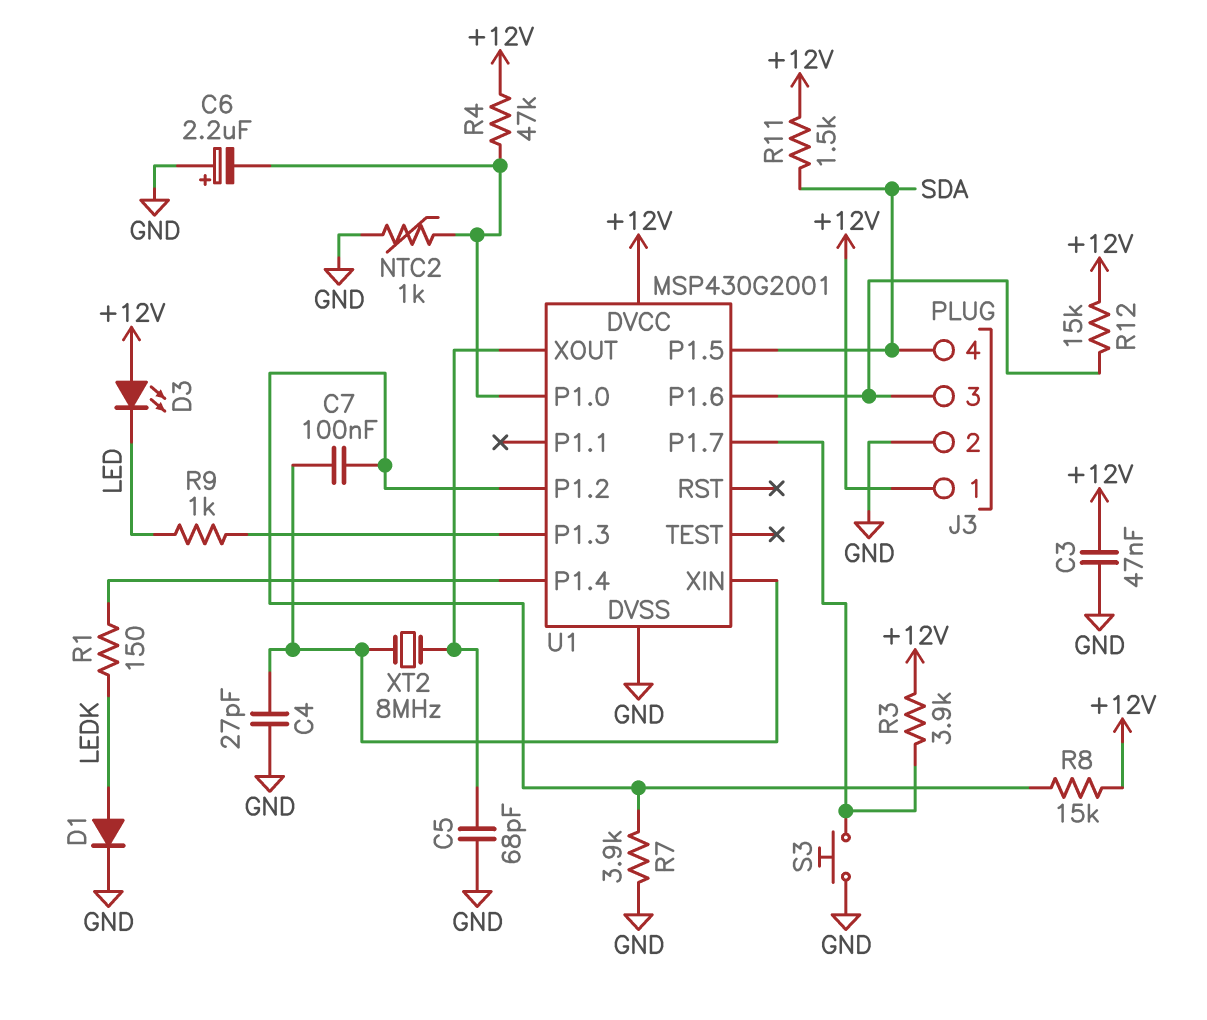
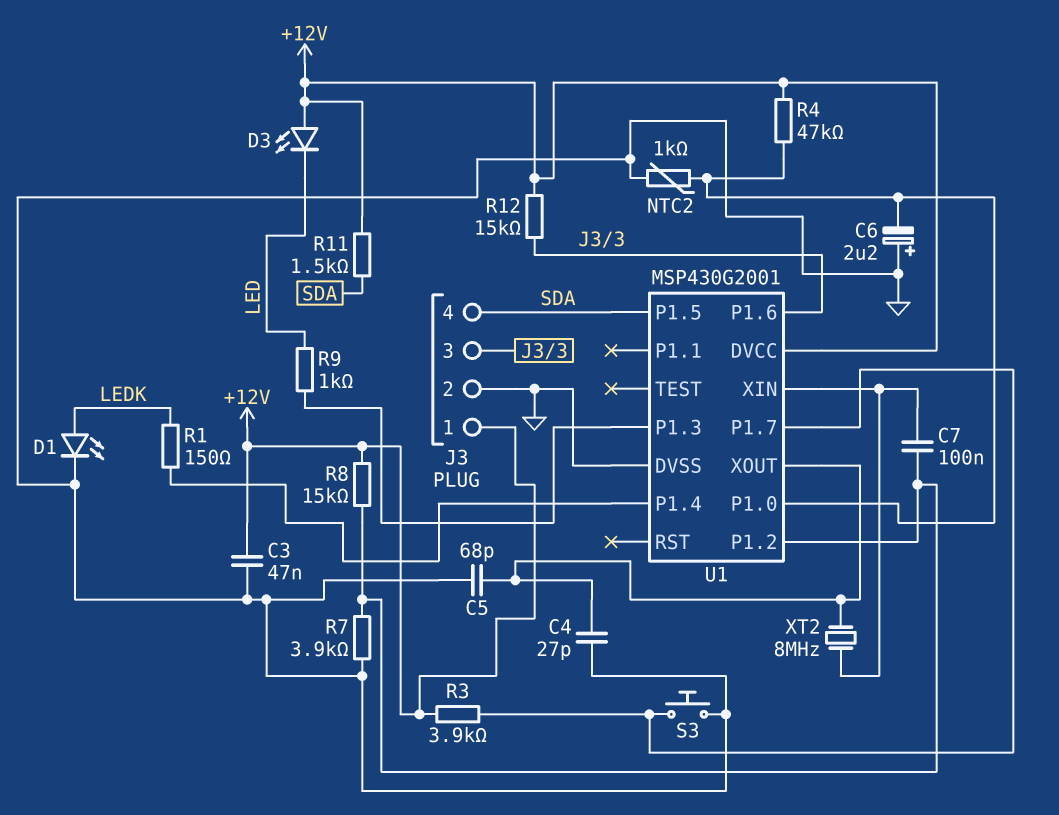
C4: 27pF (GND, U1/XIN) -> 27pF (GND, U1/XOUT)
D1: diode (A LEDK, K GND) -> LED (A LEDK, K GND)

